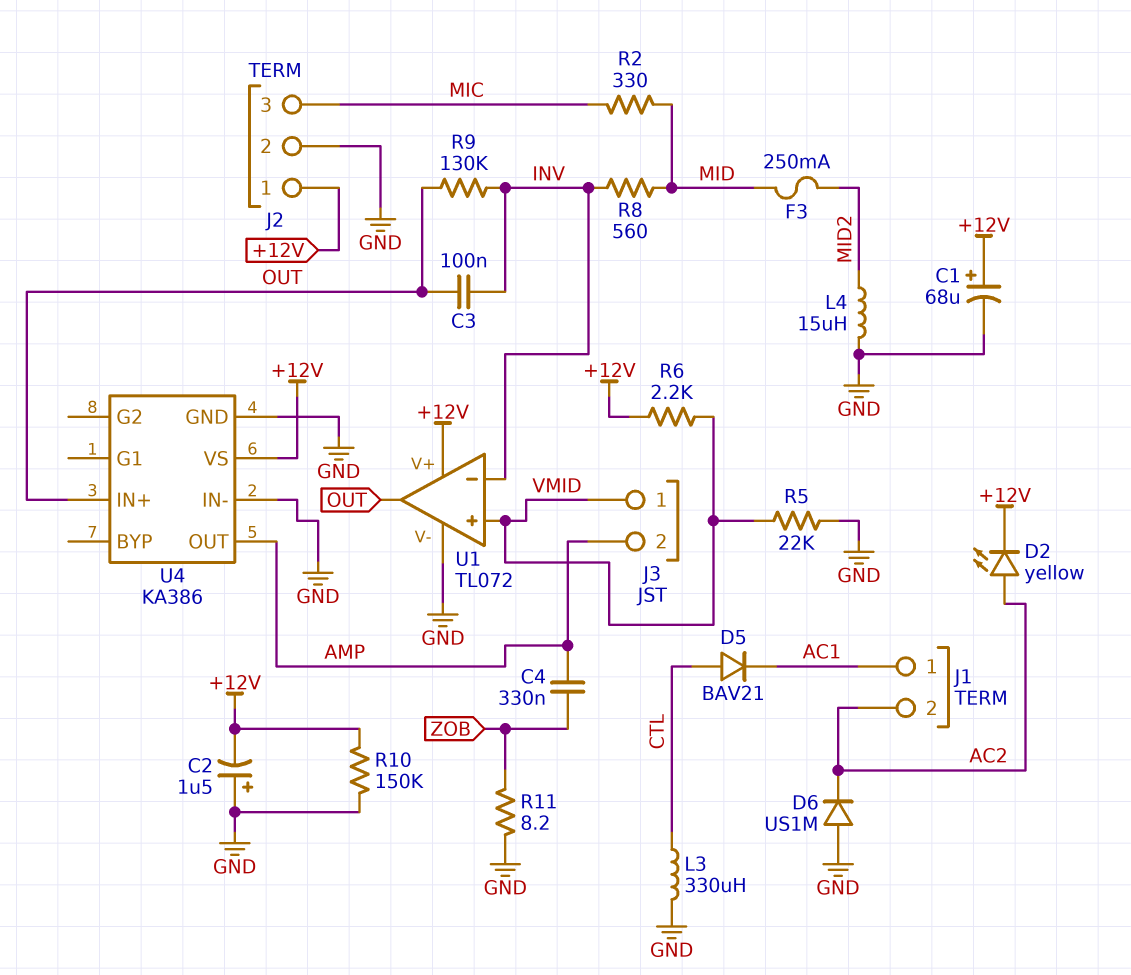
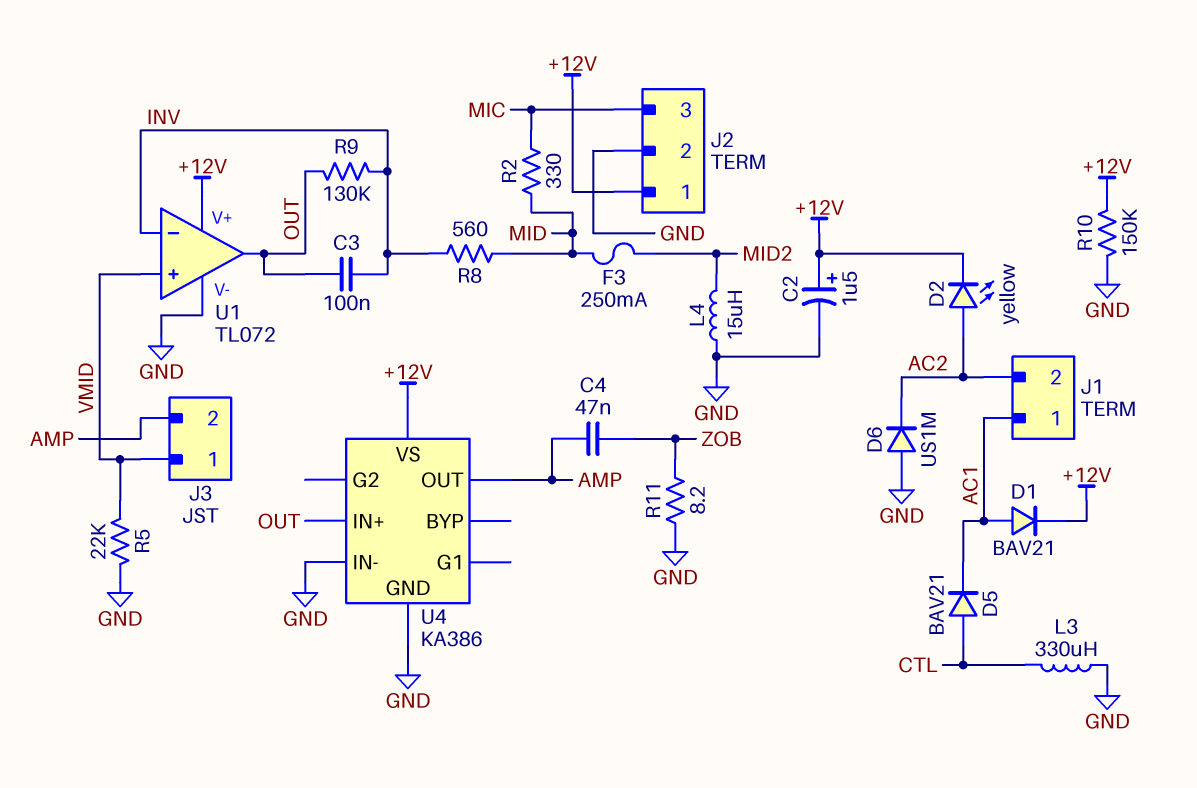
C1: 68uF (plus +12V, minus GND) -> none
C2: 1.5uF (plus GND, minus +12V) -> 1.5uF (plus +12V, minus GND)
C4: 330nF (AMP, ZOB) -> 47nF (AMP, ZOB)
D1: none -> diode BAV21 (A AC1, K +12V)
R6: 2.2k (+12V, VMID) -> none

